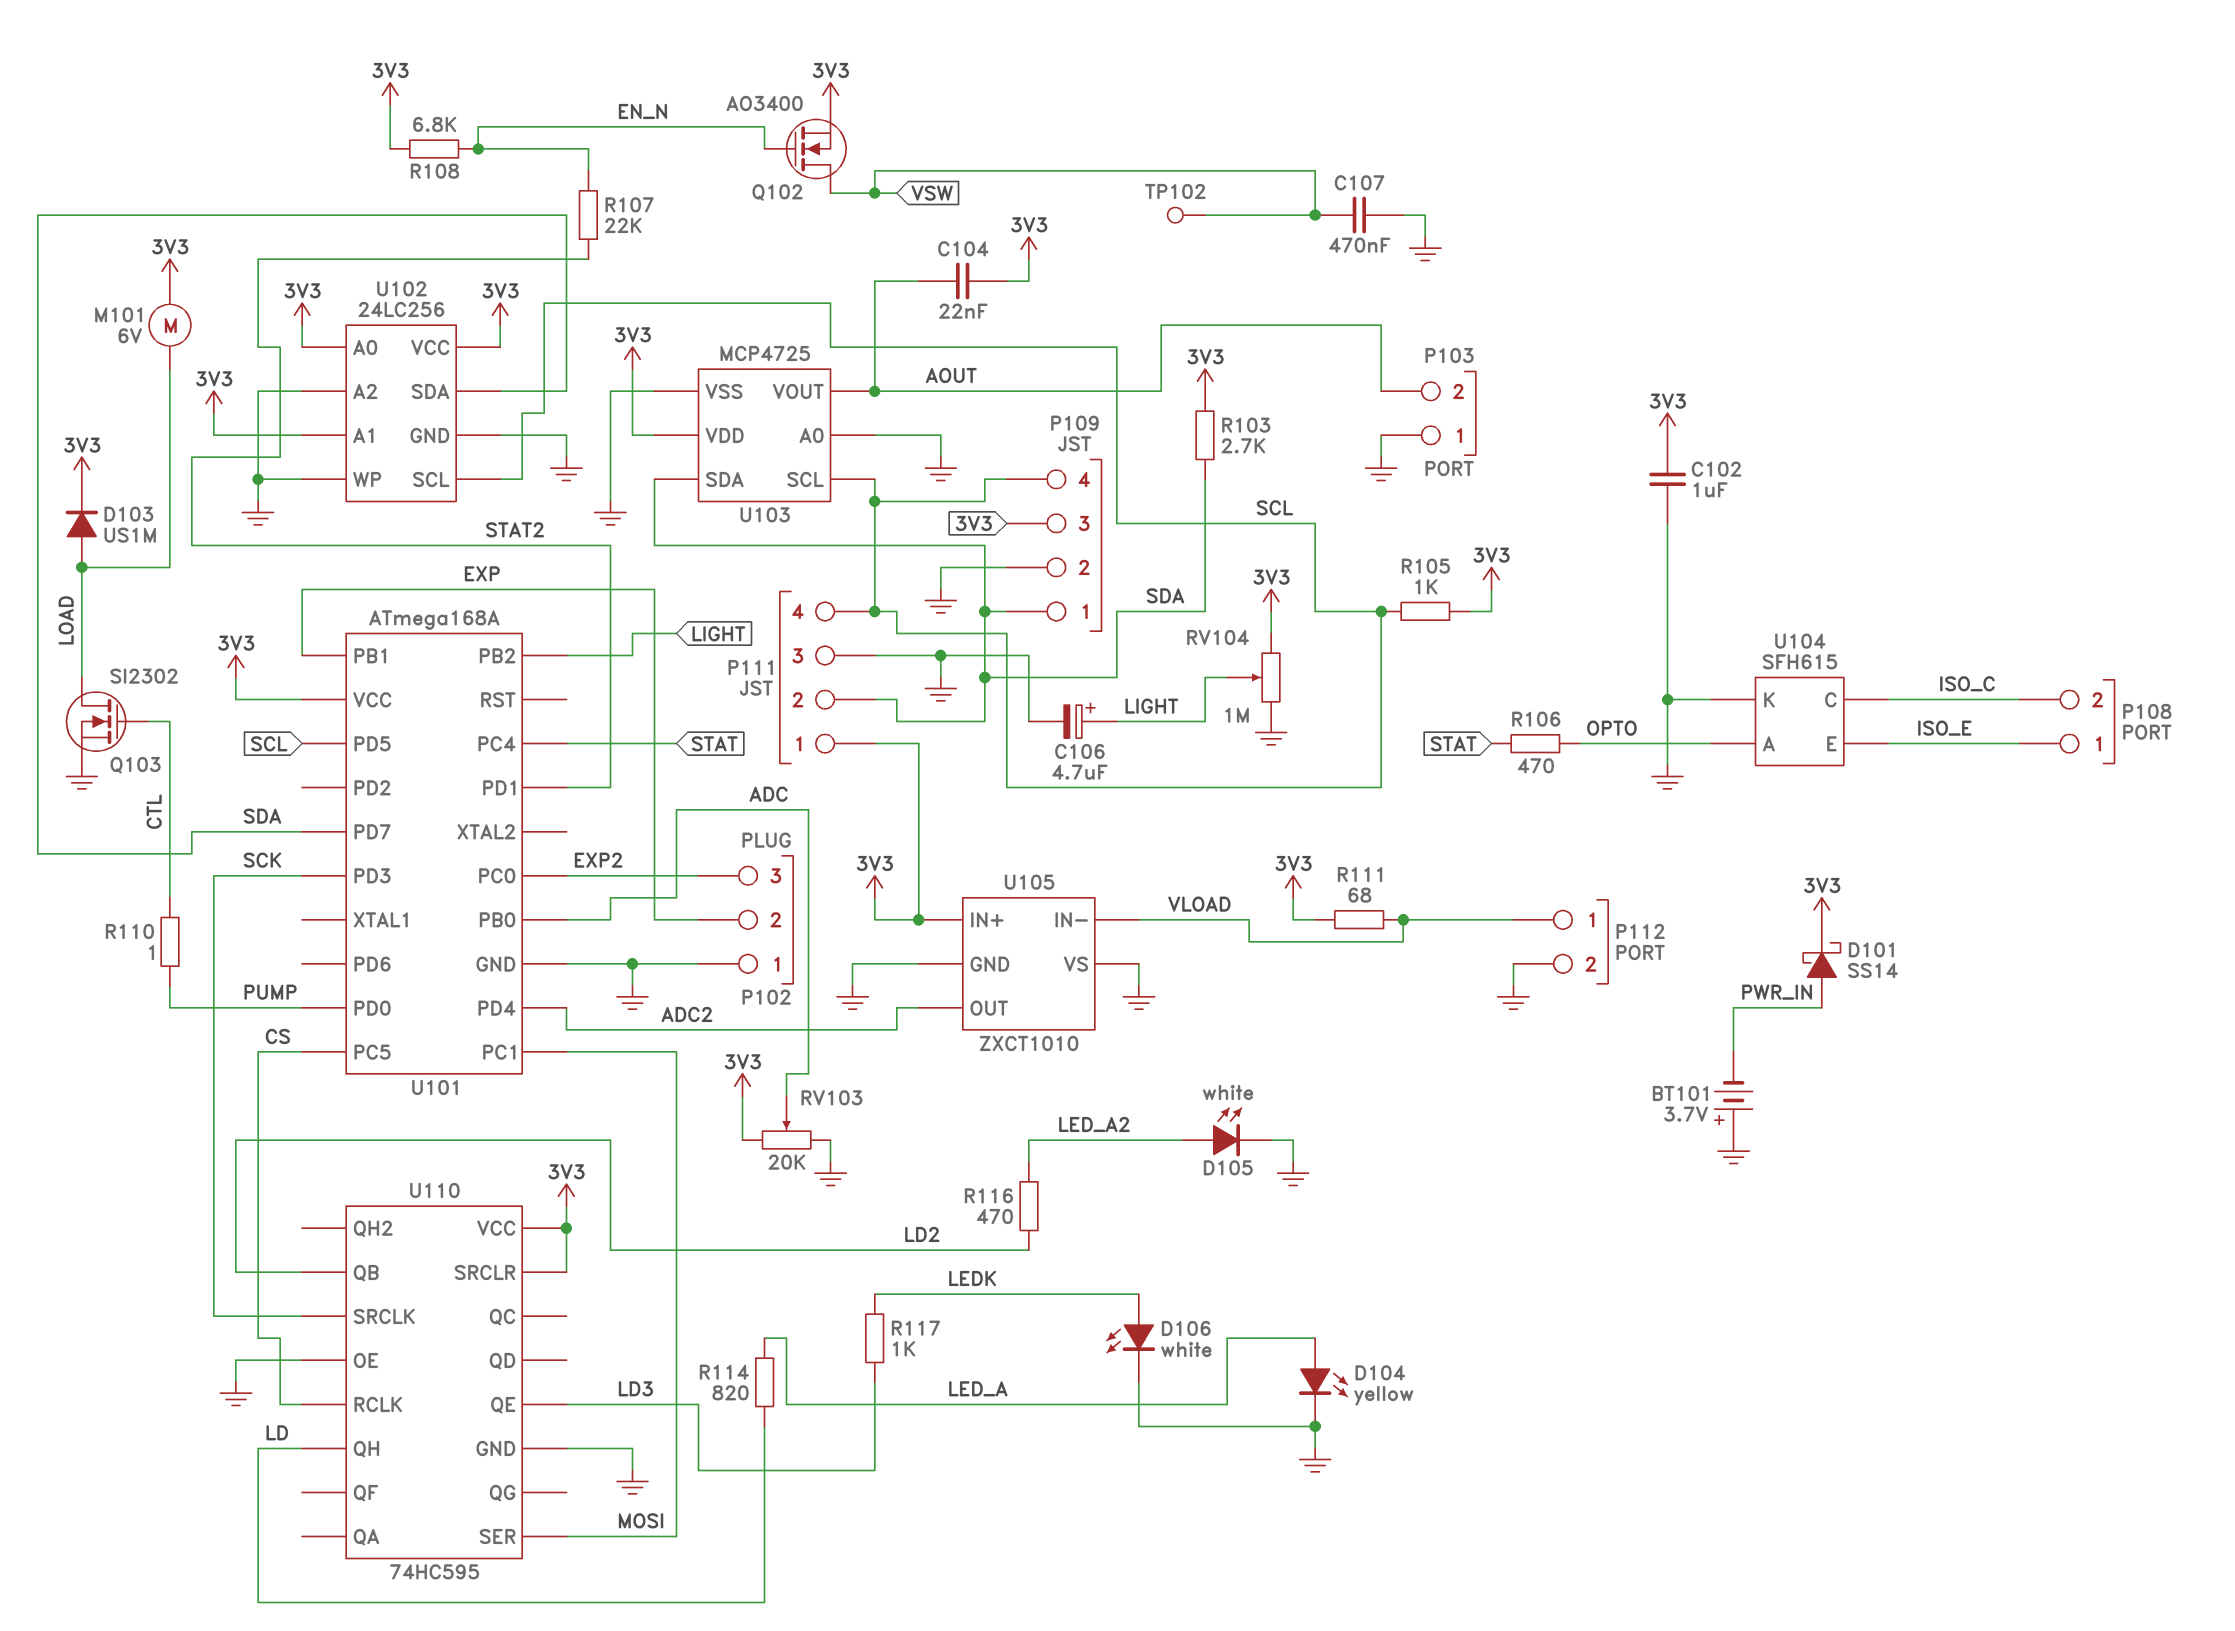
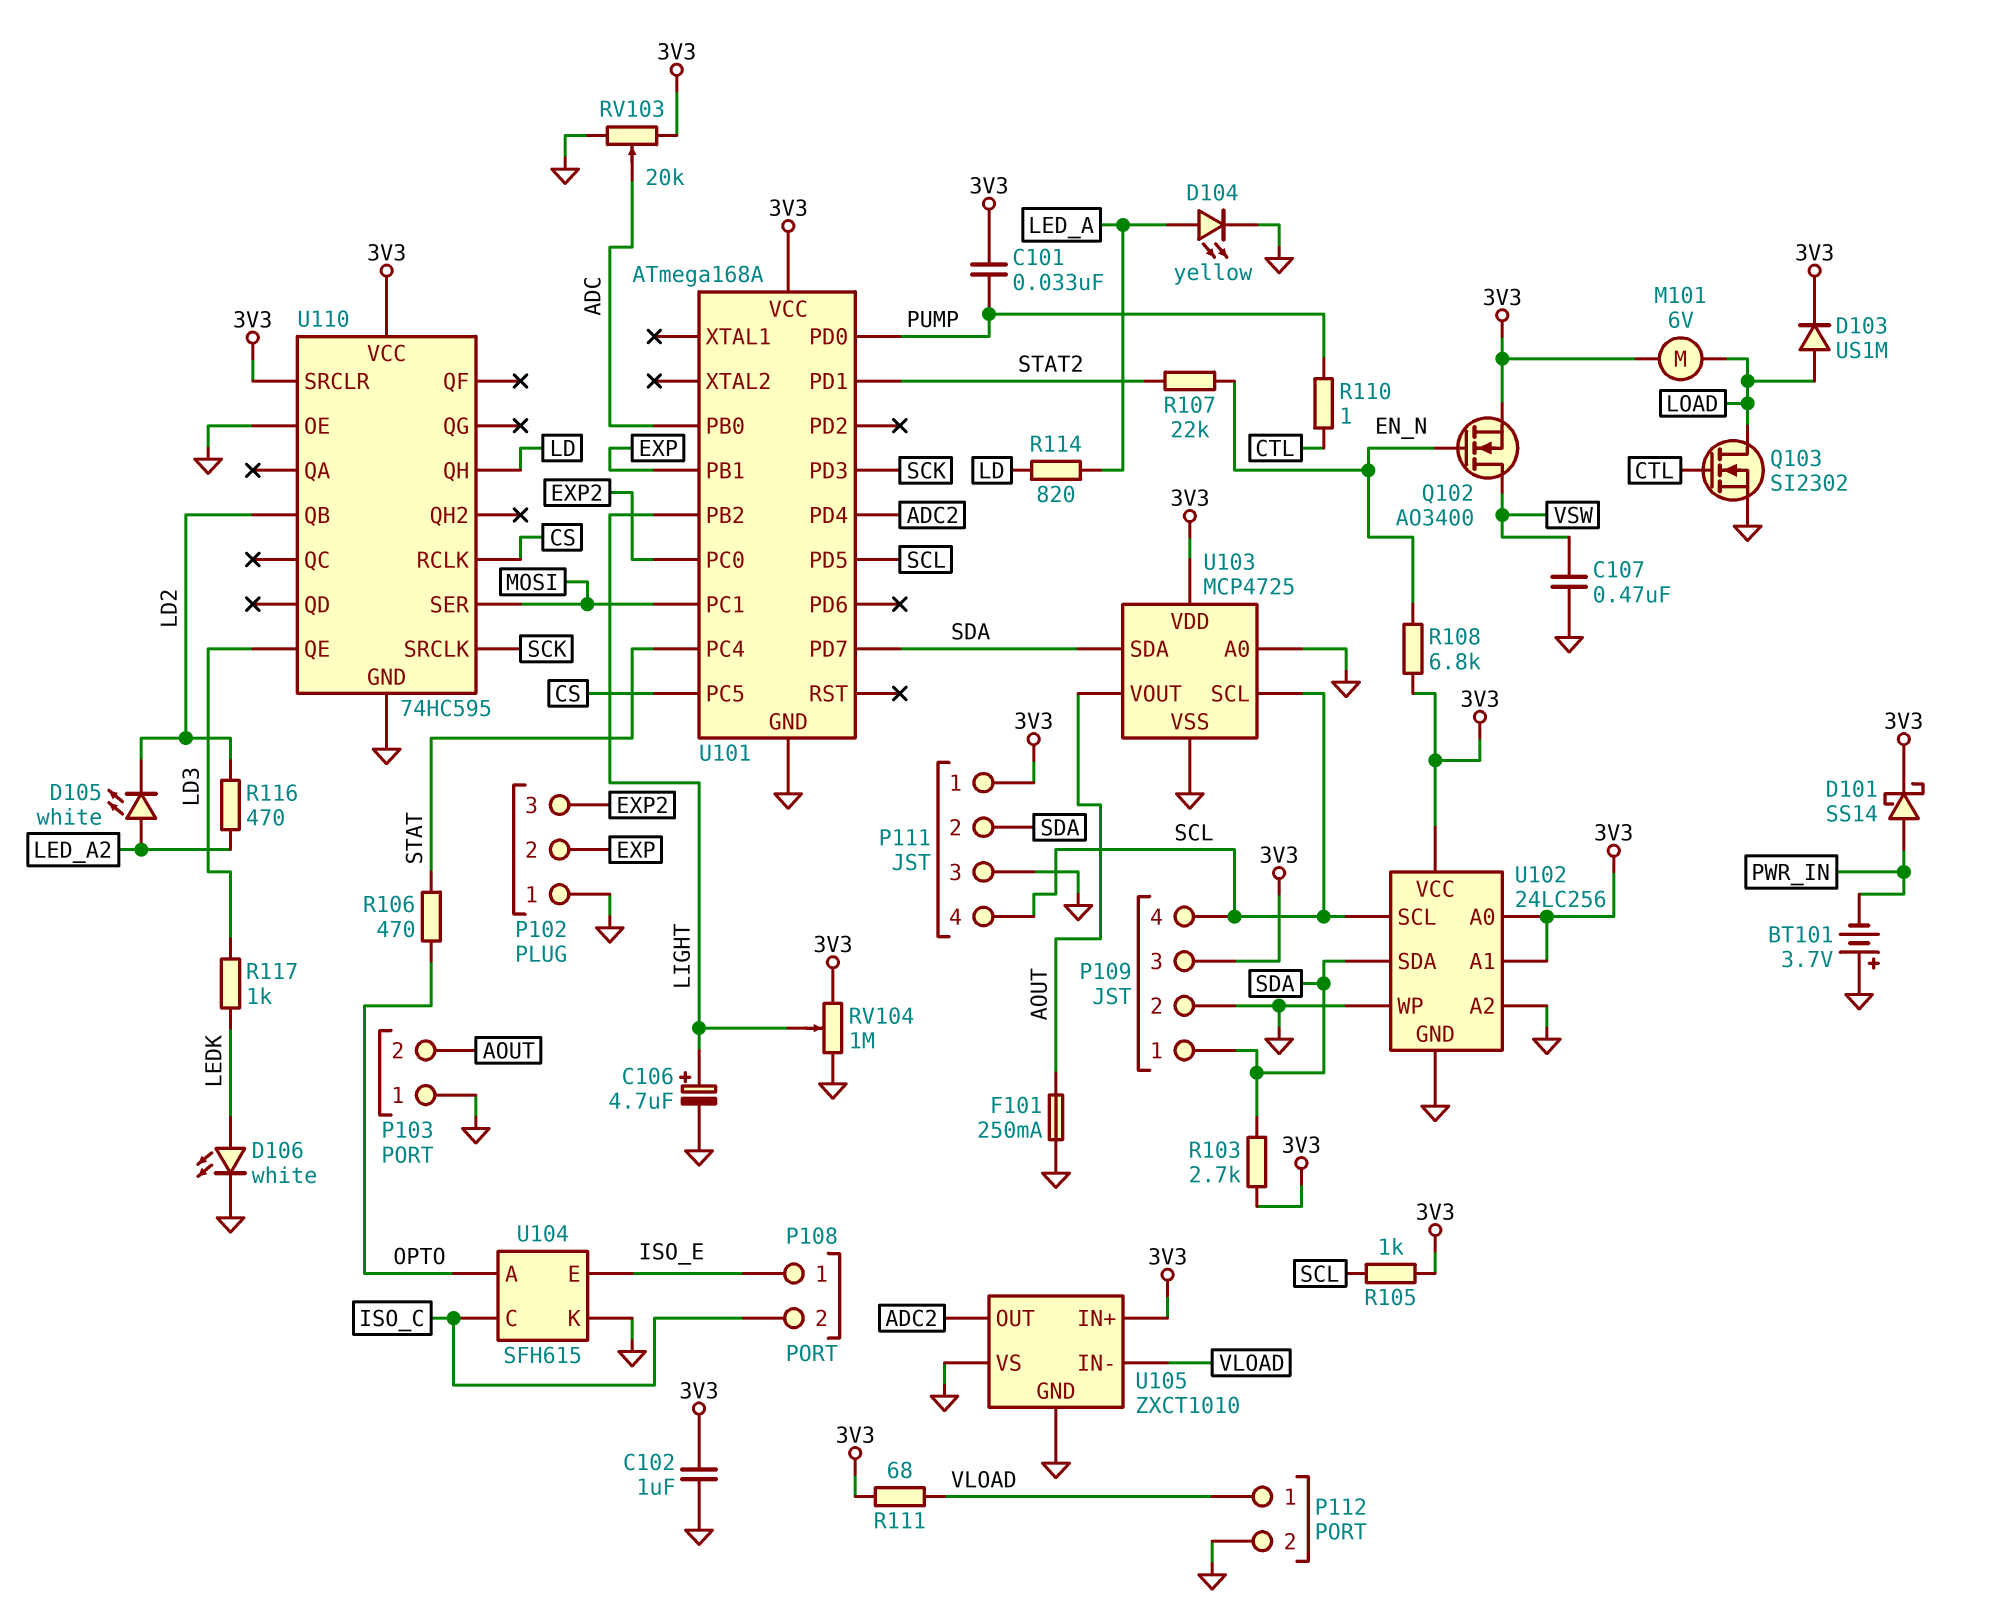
C101: none -> 33nF (3V3, PUMP)
C104: 22nF (3V3, AOUT) -> none
D105: LED white (A LED_A2, K GND) -> LED white (A LED_A2, K LD2)
F101: none -> 250mA (AOUT, GND)
TP102: test point (VSW) -> none

